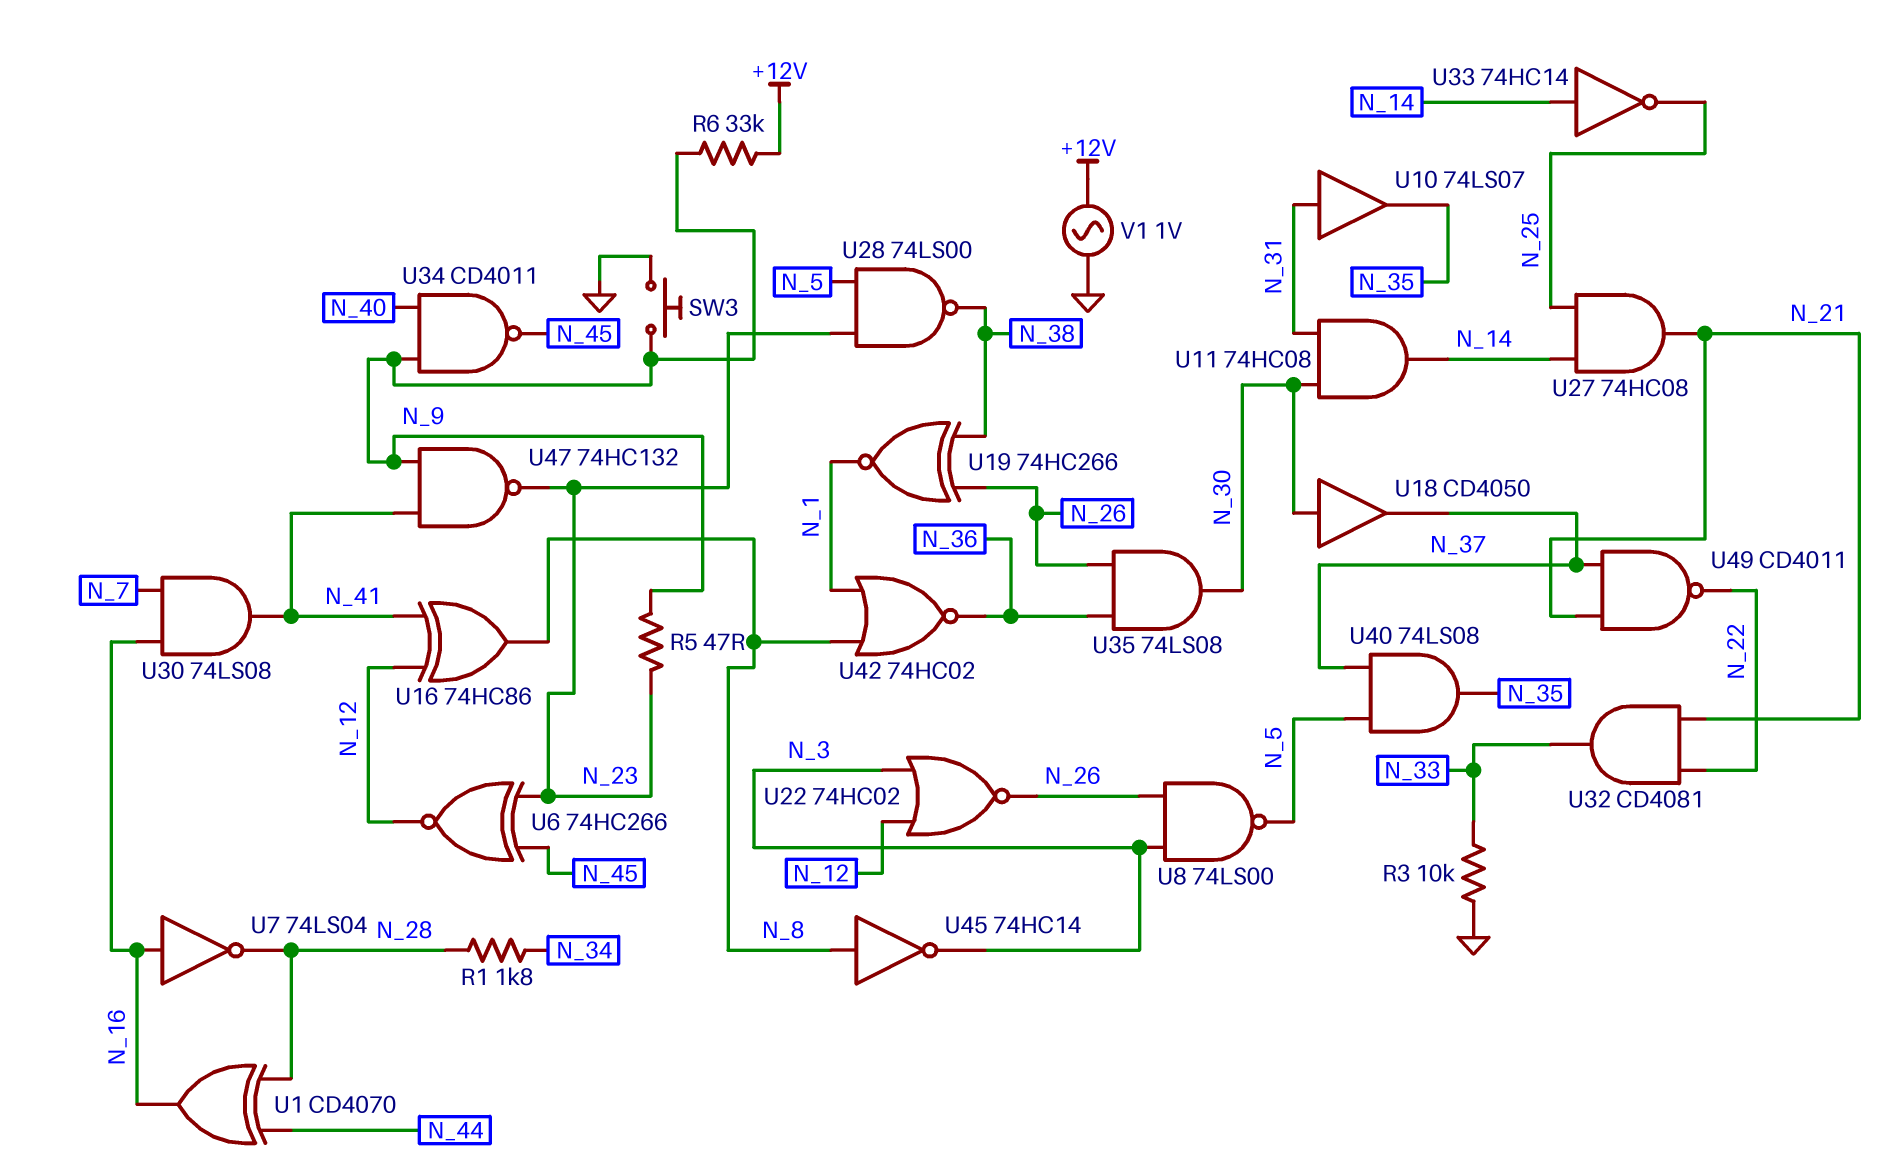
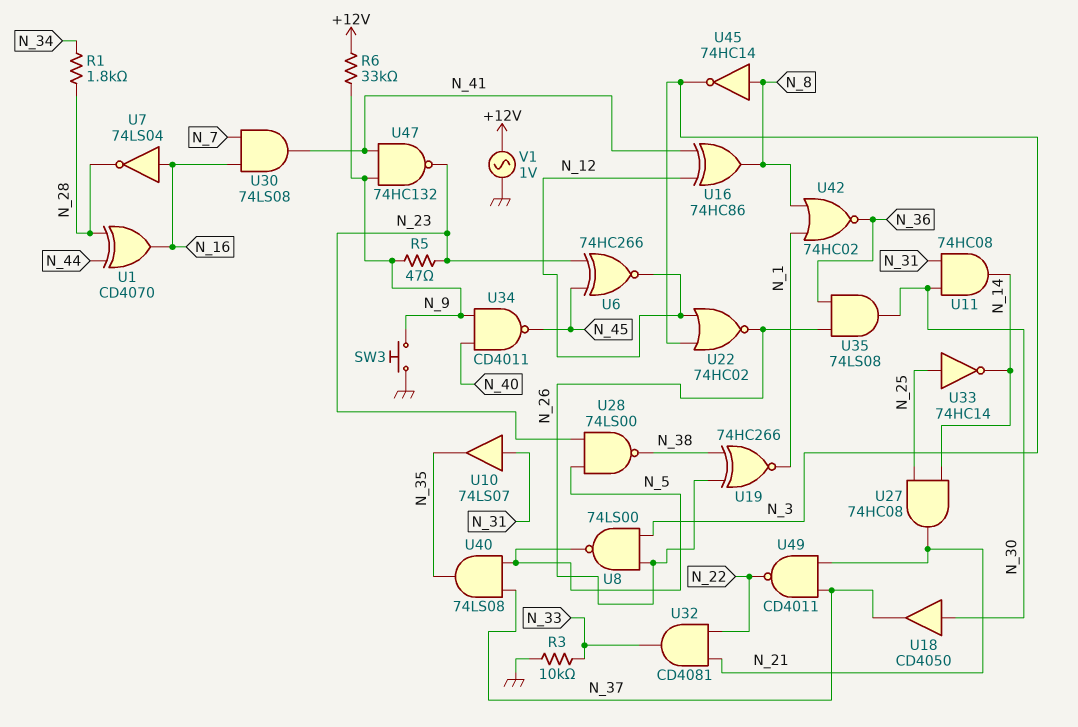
U33: NOT 74HC14 (in N_14, out N_25) -> NOT 74HC14 (in N_25, out N_14)

